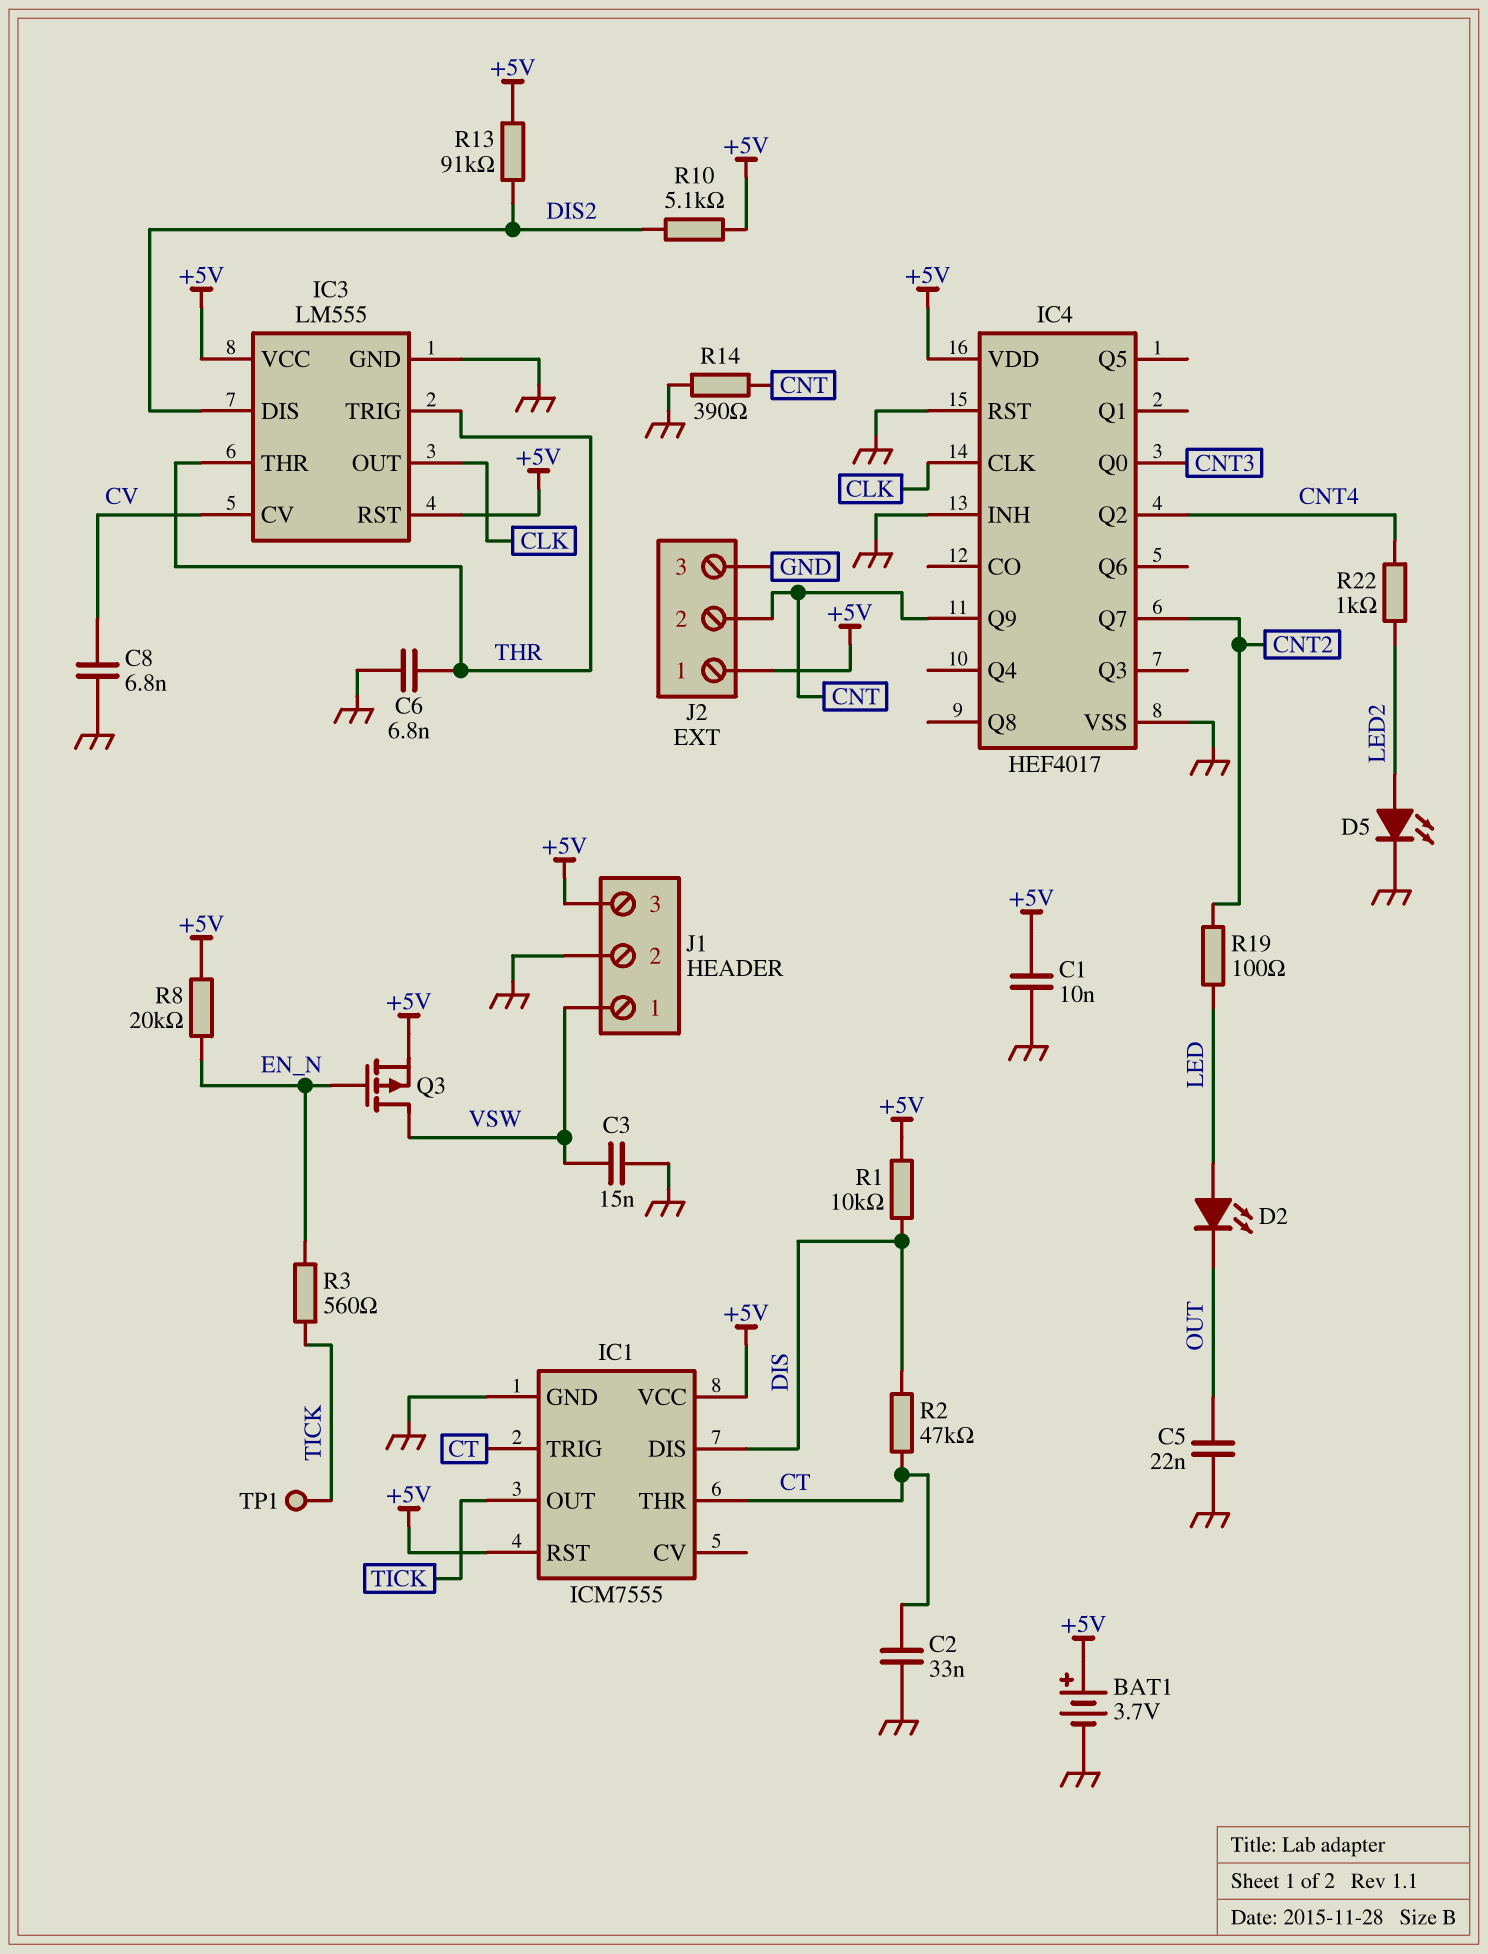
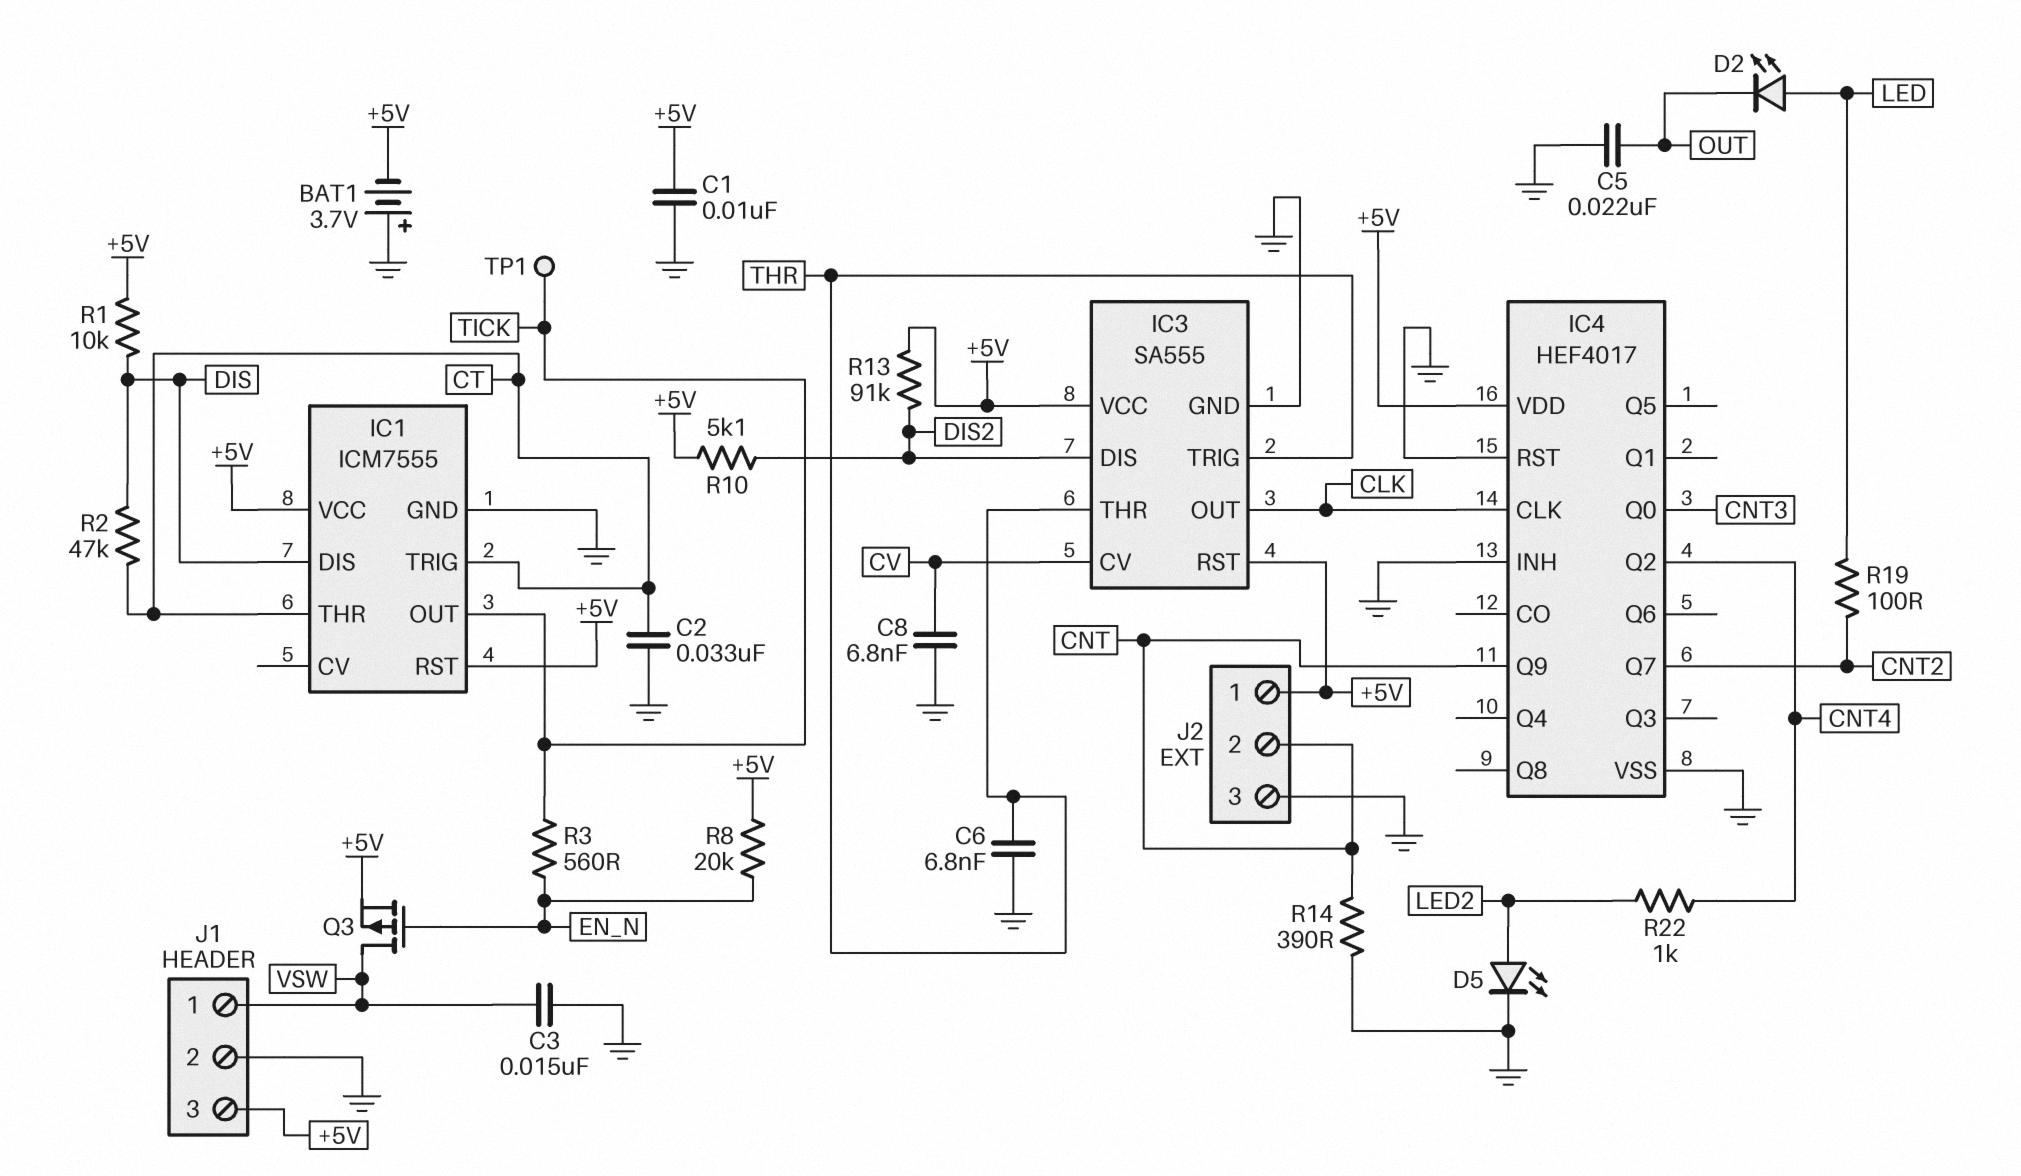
BAT1: 3.7V (plus +5V, minus GND) -> 3.7V (plus GND, minus +5V)
IC3: LM555 -> SA555

